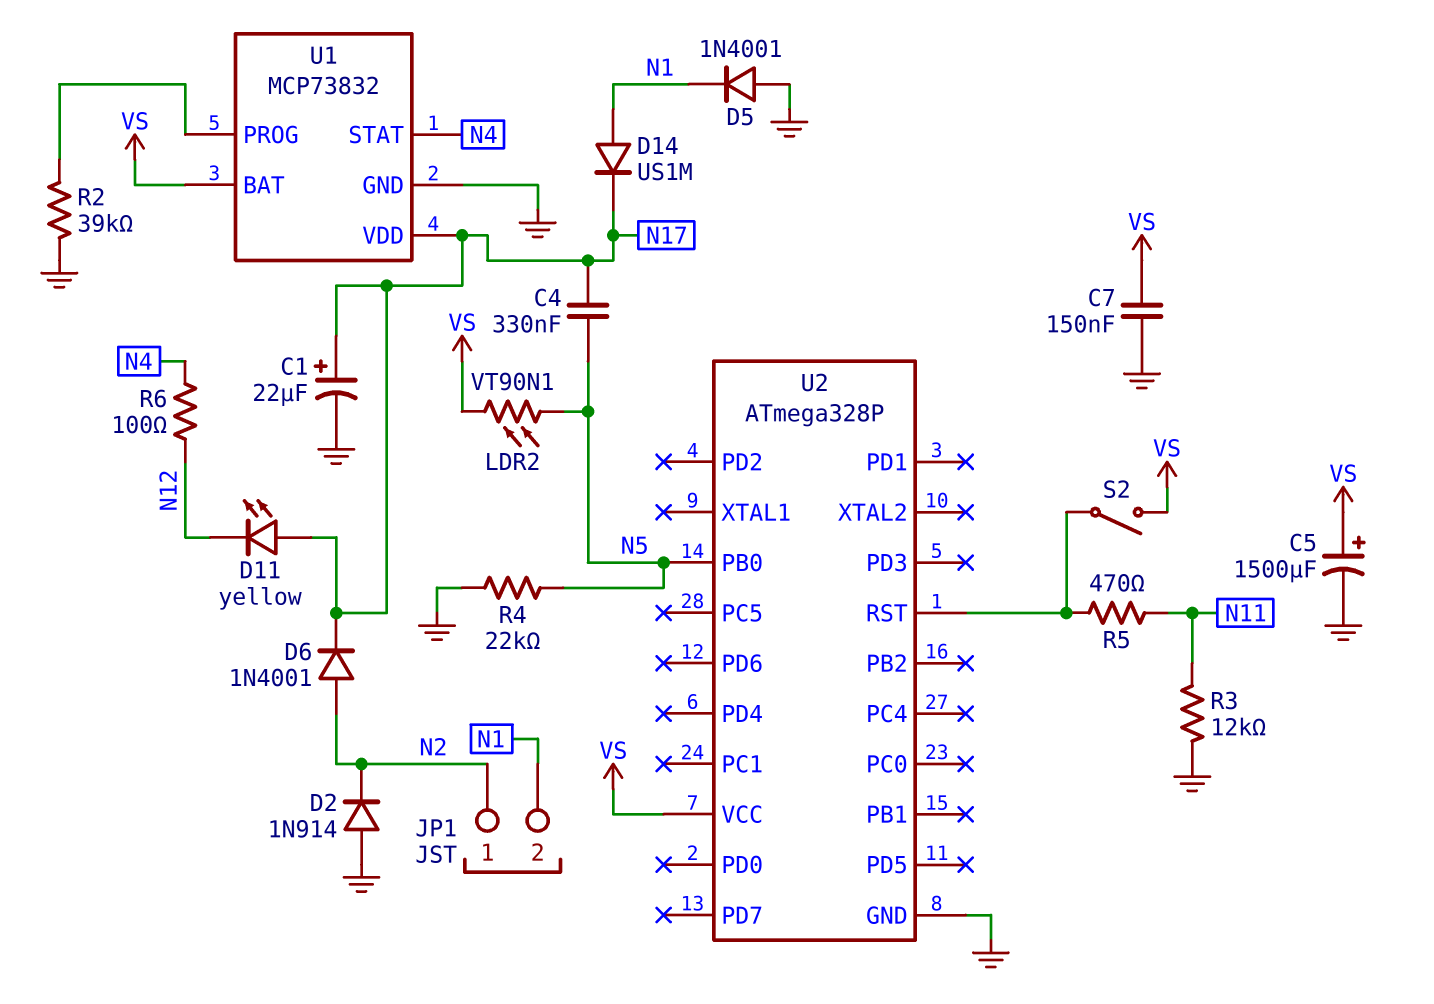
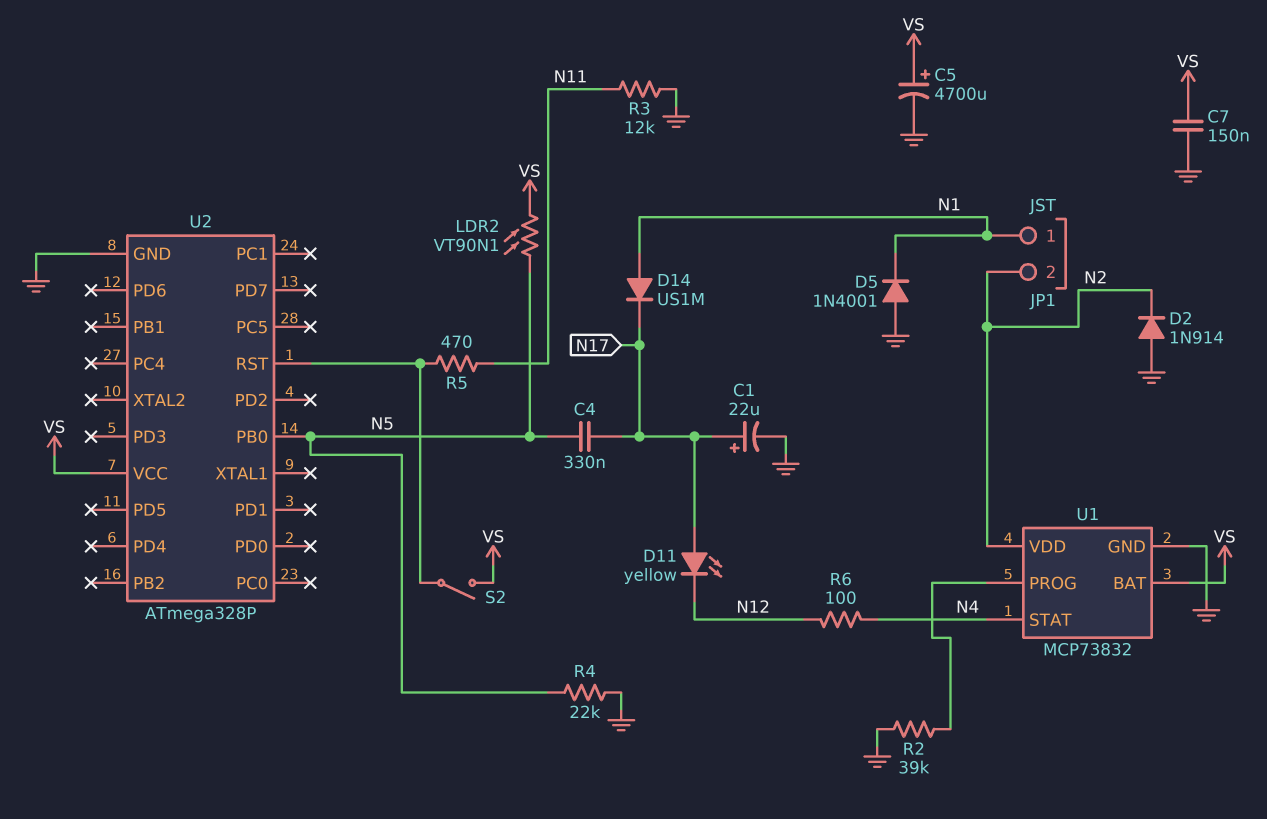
C5: 1500uF (plus VS, minus GND) -> 4700uF (plus VS, minus GND)
D6: diode 1N4001 (A N2, K N17) -> none
JP1 pin 1: N2 -> N1
JP1 pin 2: N1 -> N2
U1 pin VDD: N17 -> N2

